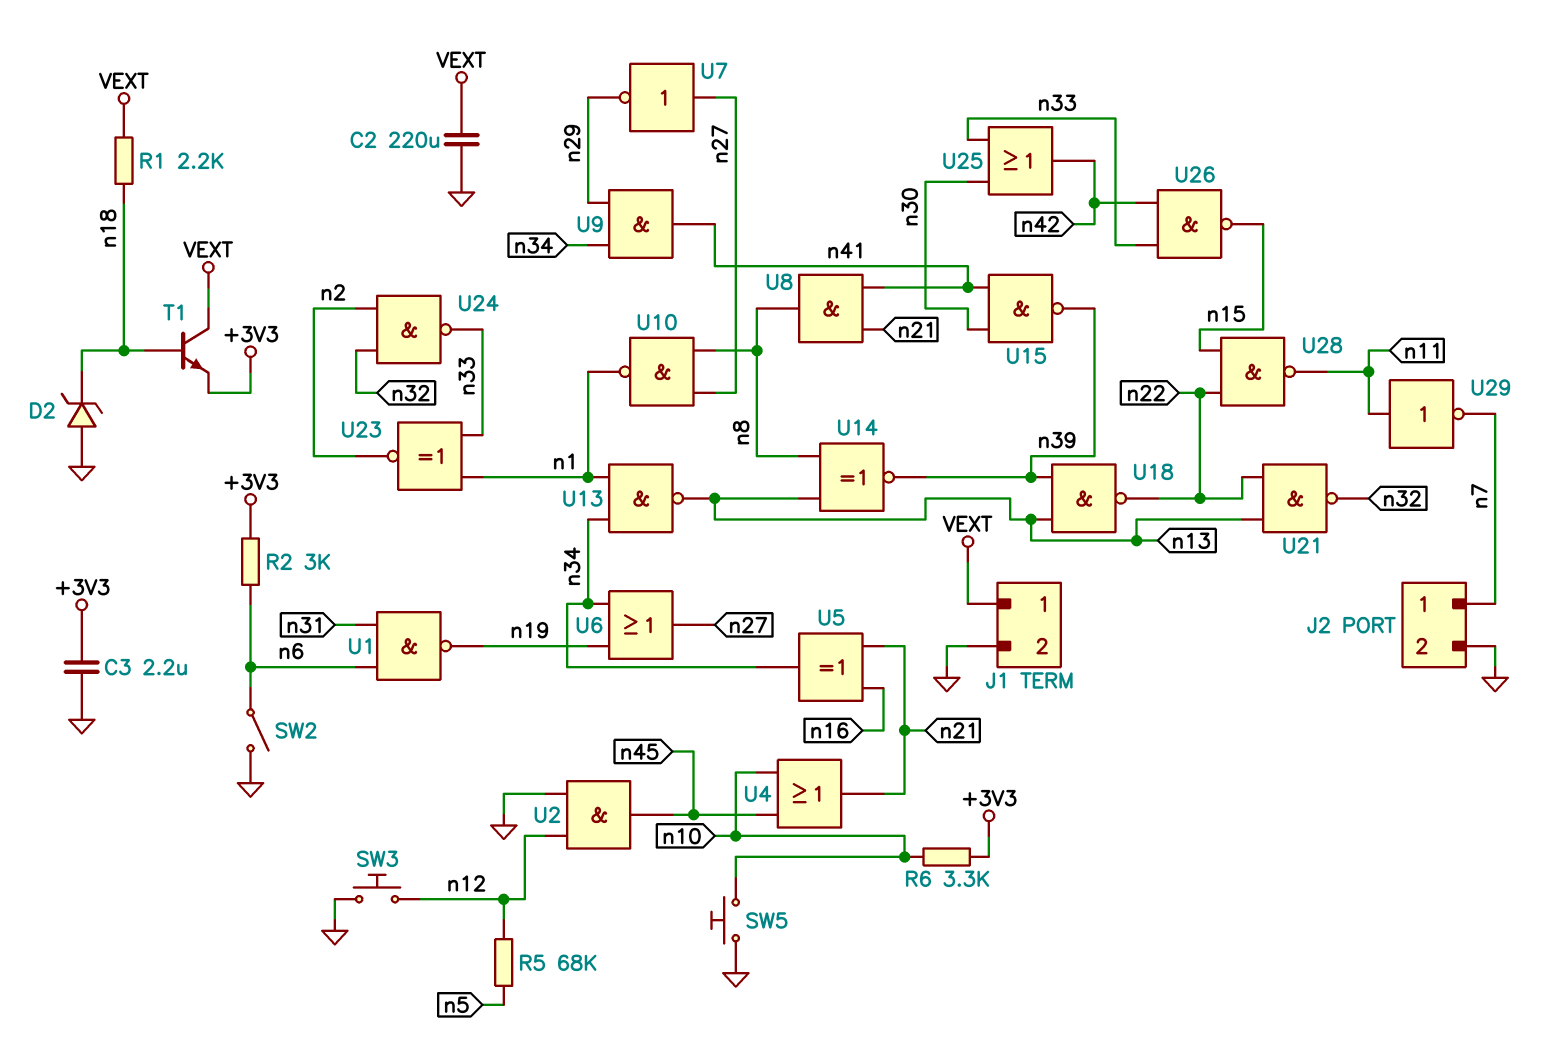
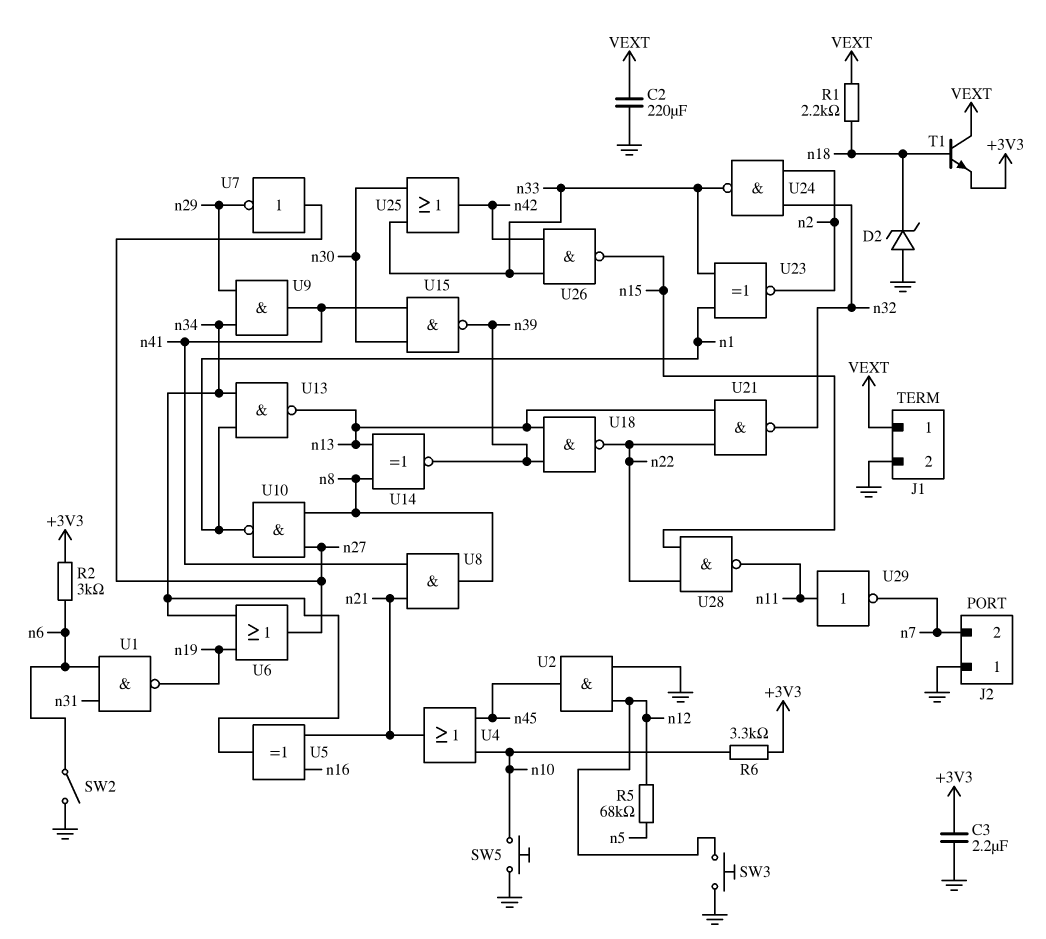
J2 pin 1: n7 -> GND
J2 pin 2: GND -> n7

